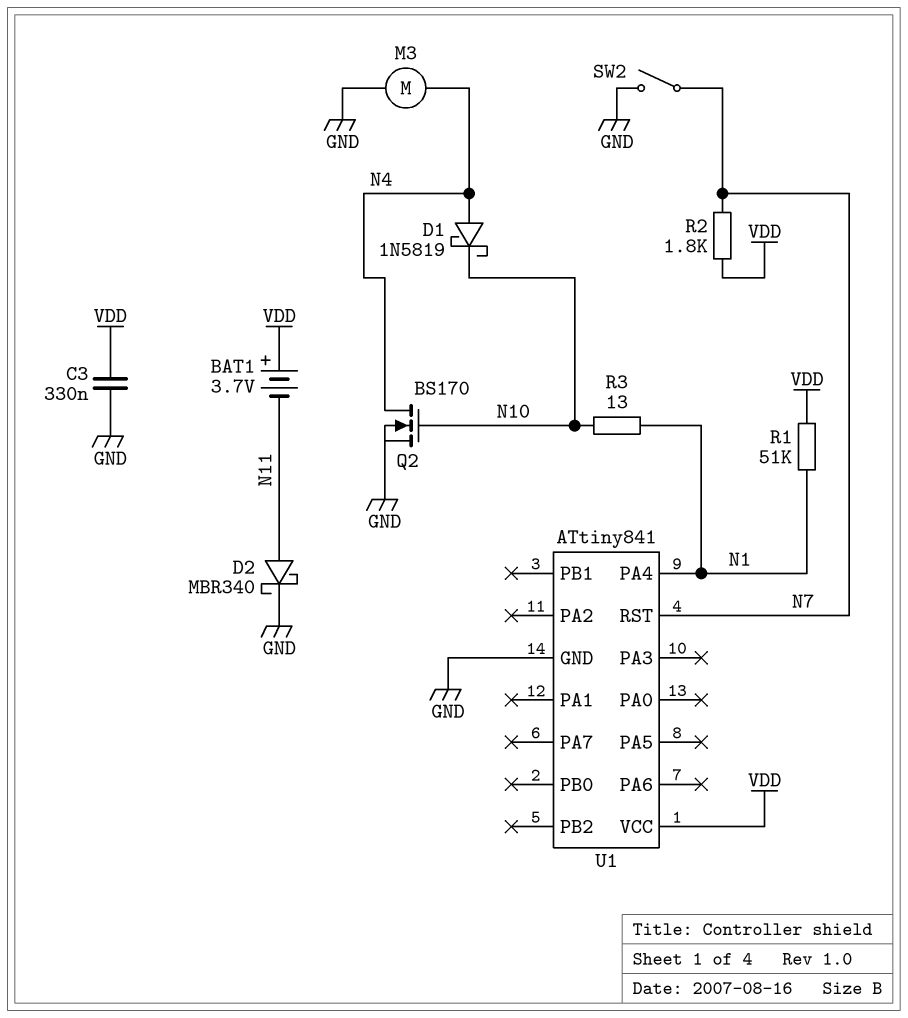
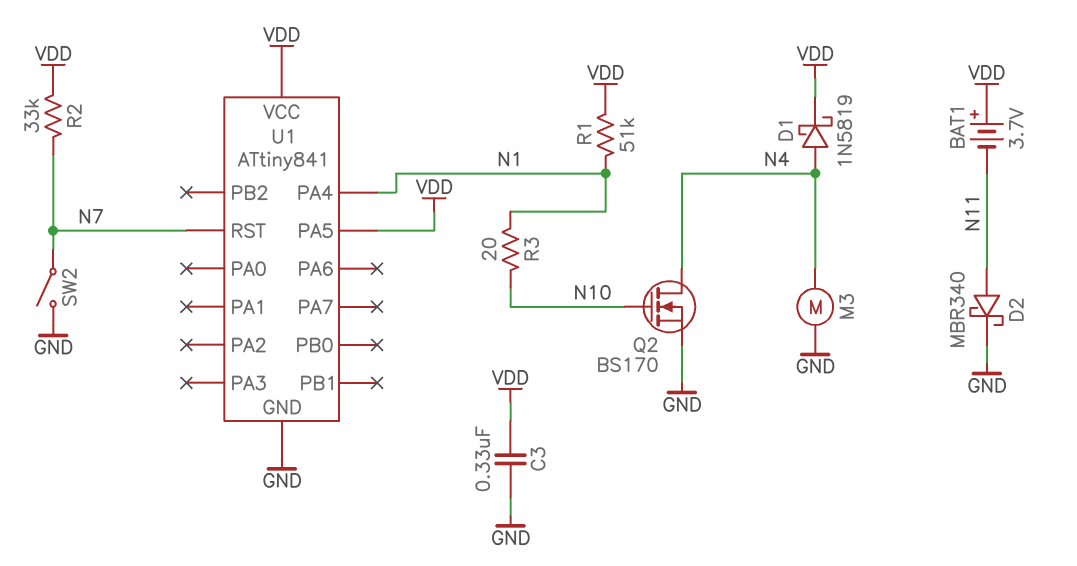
D1: schottky 1N5819 (A N4, K N10) -> schottky 1N5819 (A N4, K VDD)
R2: 1.8k (N7, VDD) -> 33k (N7, VDD)
R3: 13 (N1, N10) -> 20 (N1, N10)
U1 pin PA5: none -> VDD

